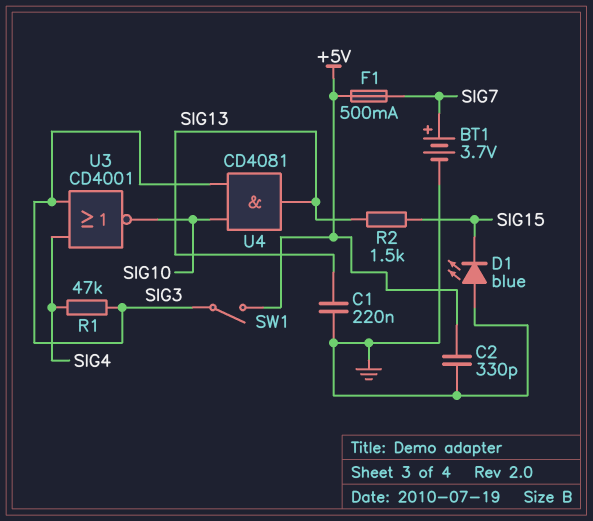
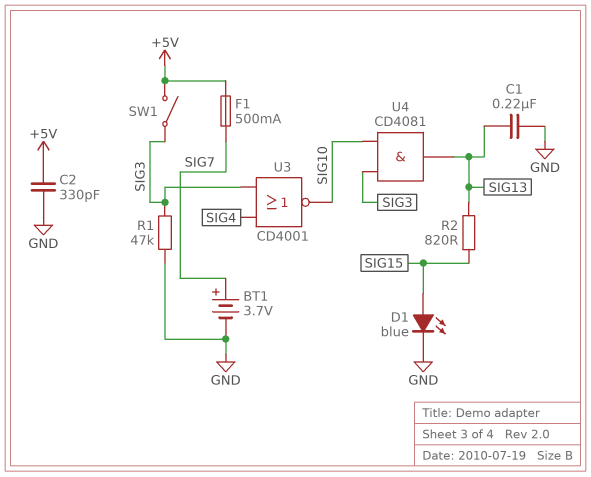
D1: LED blue (A GND, K SIG15) -> LED blue (A SIG15, K GND)
R1: 47k (SIG3, SIG4) -> 47k (GND, SIG3)
R2: 1.5k (SIG13, SIG15) -> 820 (SIG13, SIG15)

